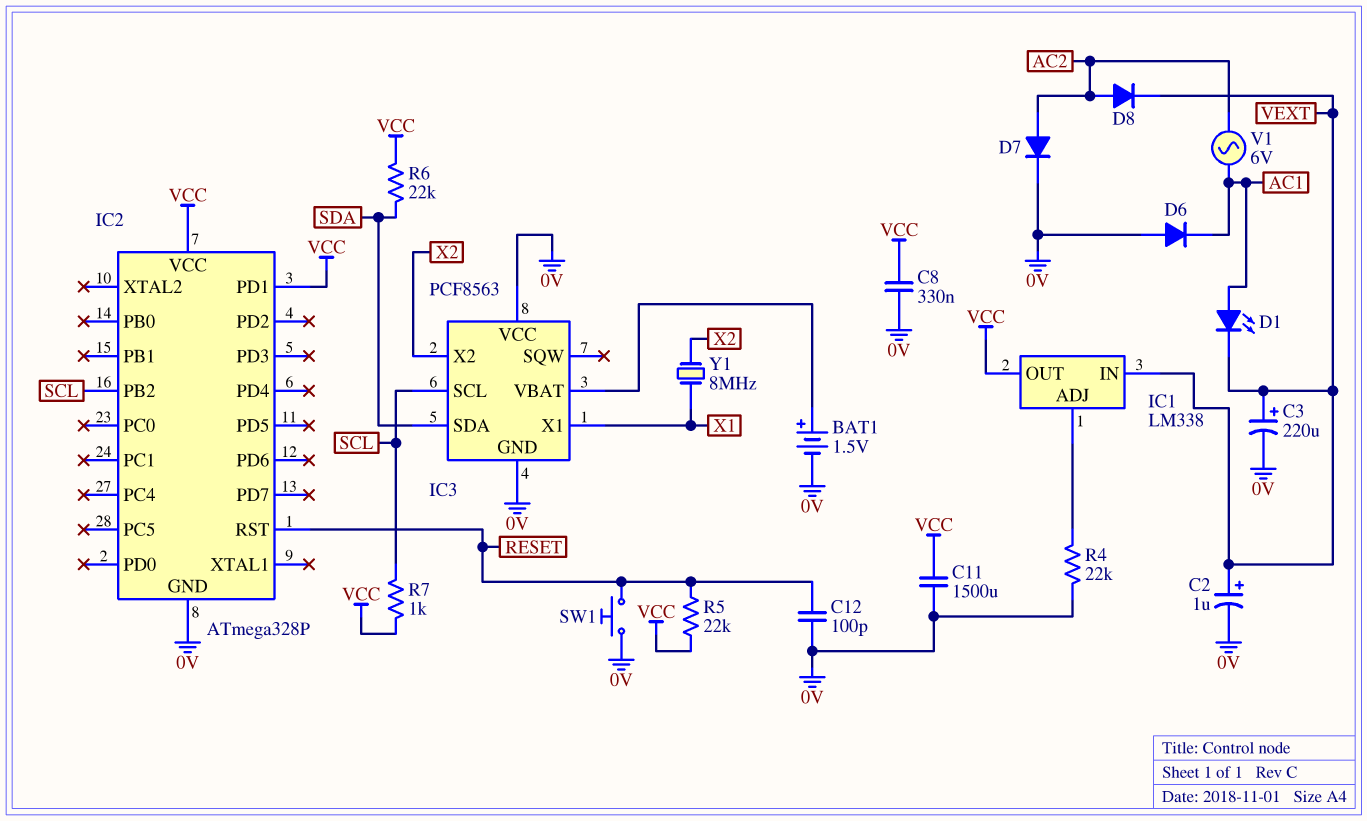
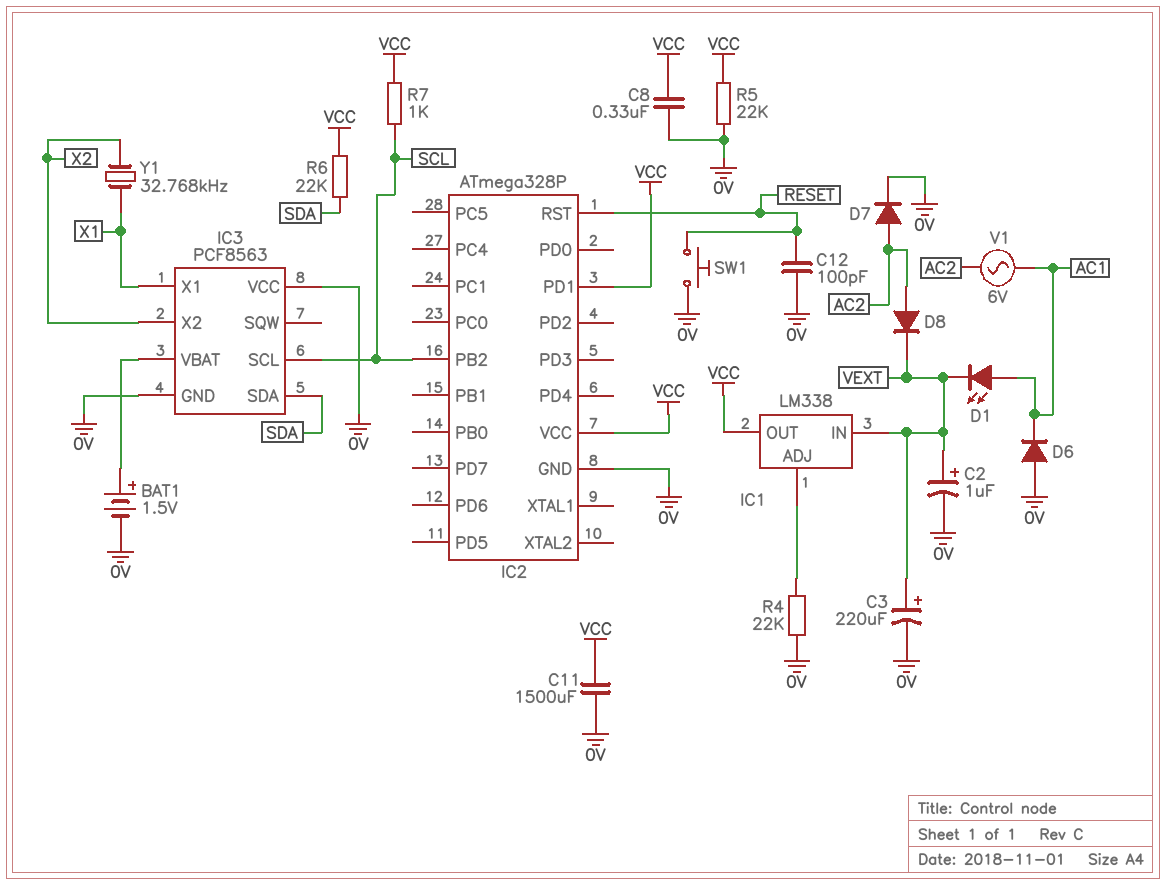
R5: 22k (RESET, VCC) -> 22k (0V, VCC)
Y1: 8MHz (X1, X2) -> 32.768kHz (X1, X2)

